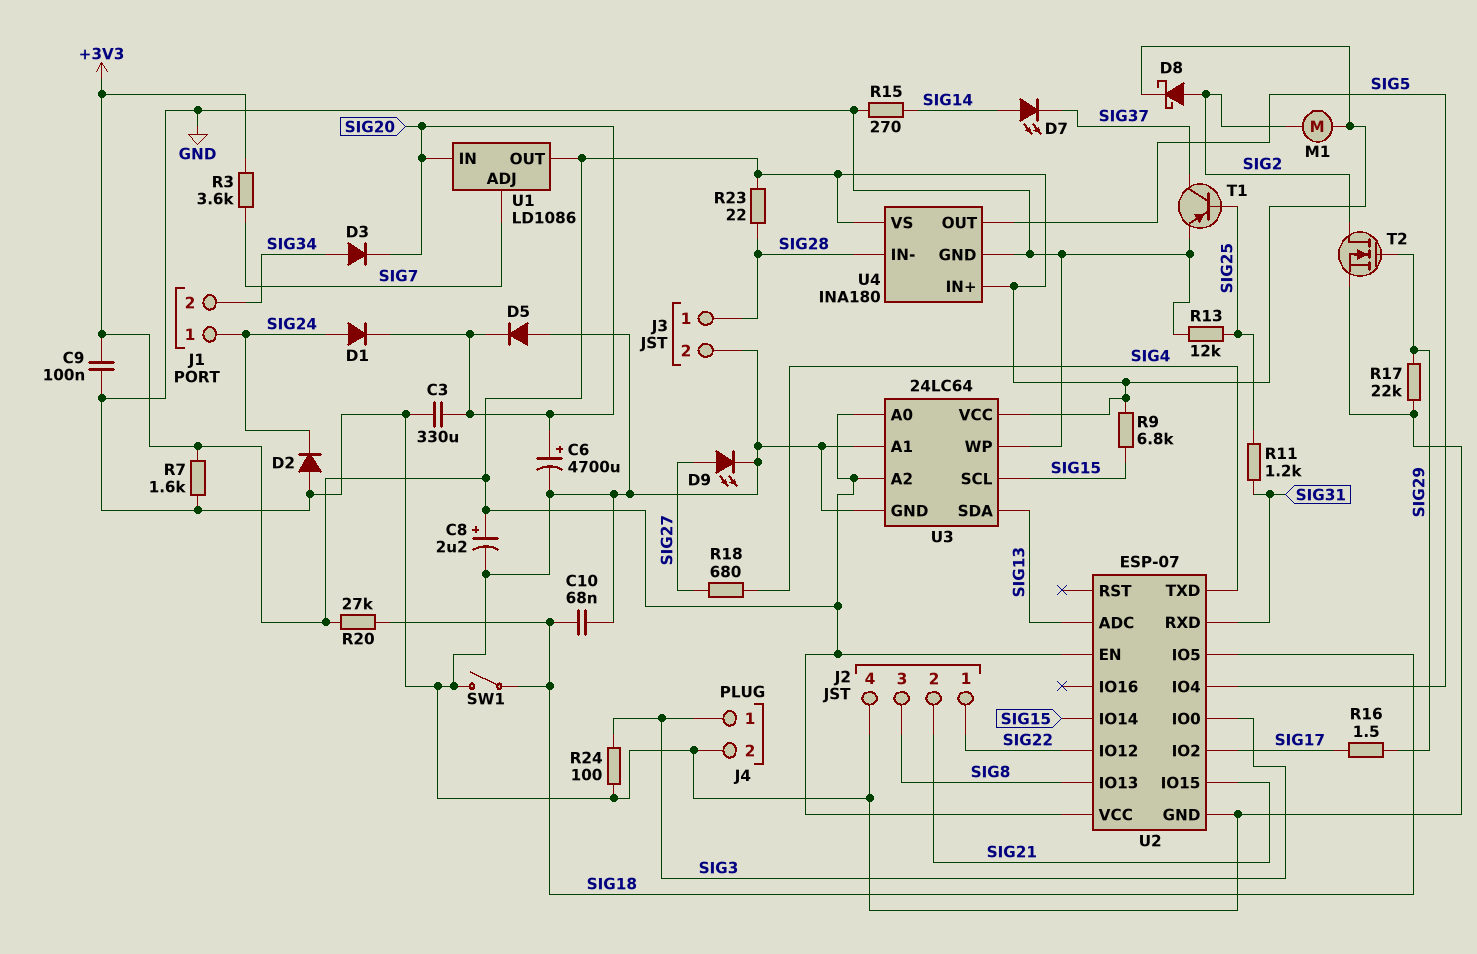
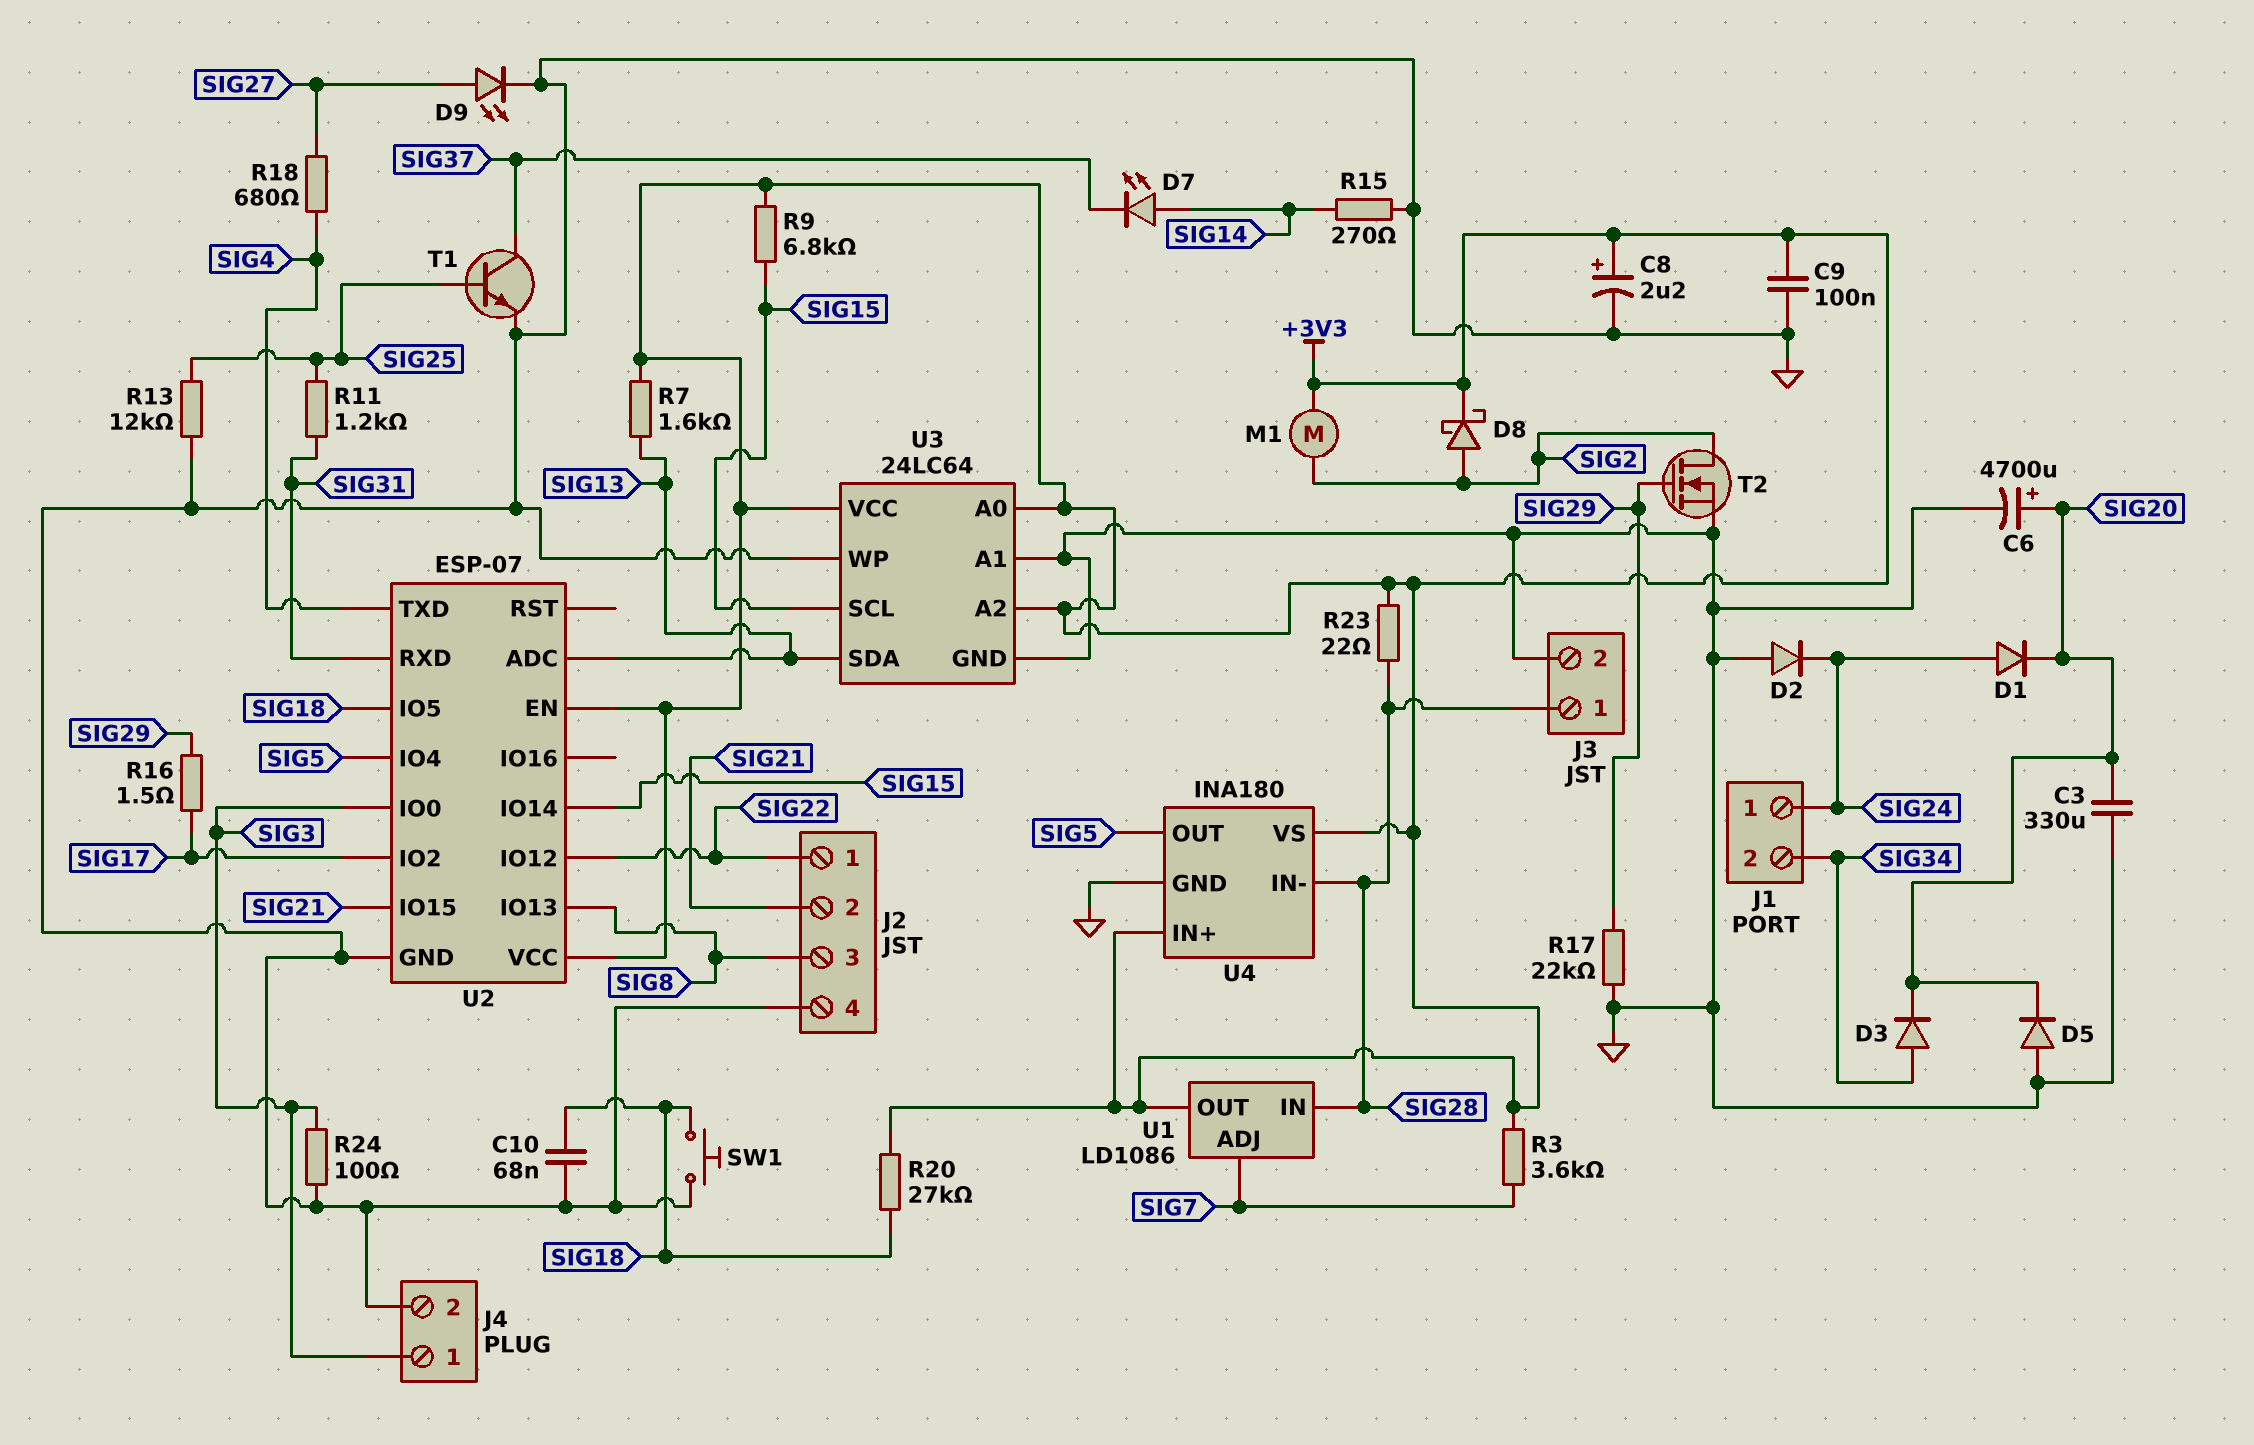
R7: 1.6k (+3V3, GND) -> 1.6k (+3V3, SIG13)
SW1: switch (GND, SIG18) -> button (GND, SIG18)
T1: PNP (B SIG25, C SIG37, E GND) -> NPN (B SIG25, C SIG37, E GND)
U1 pin IN: SIG20 -> SIG28

